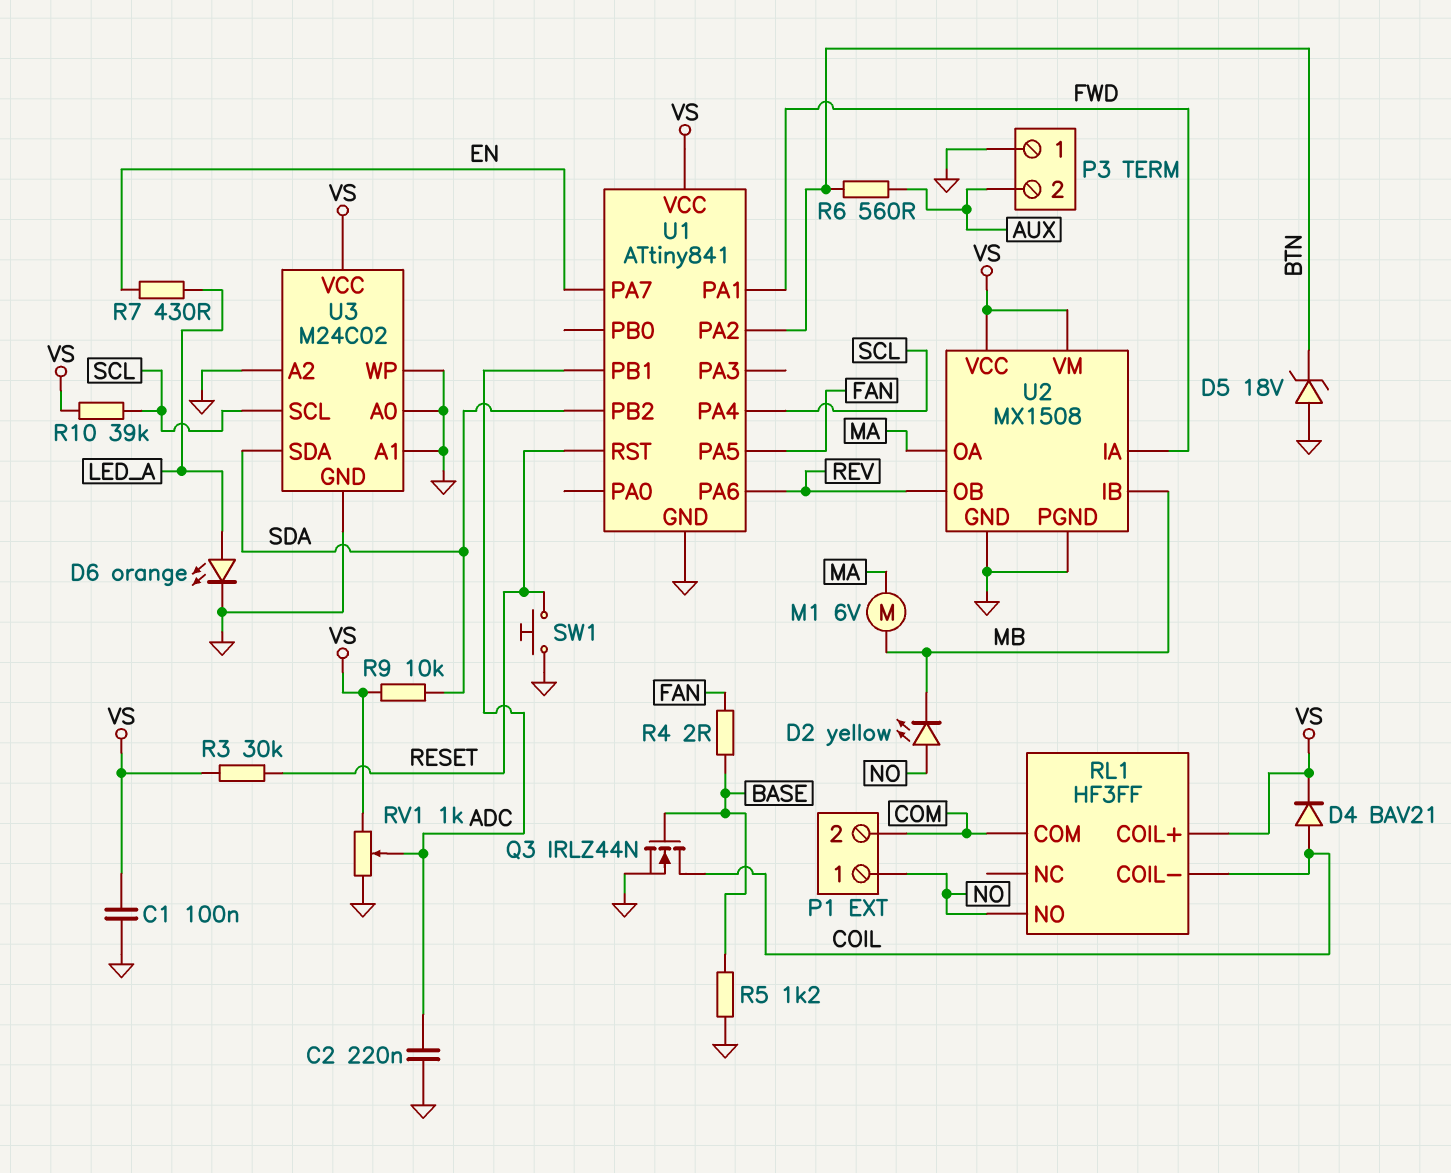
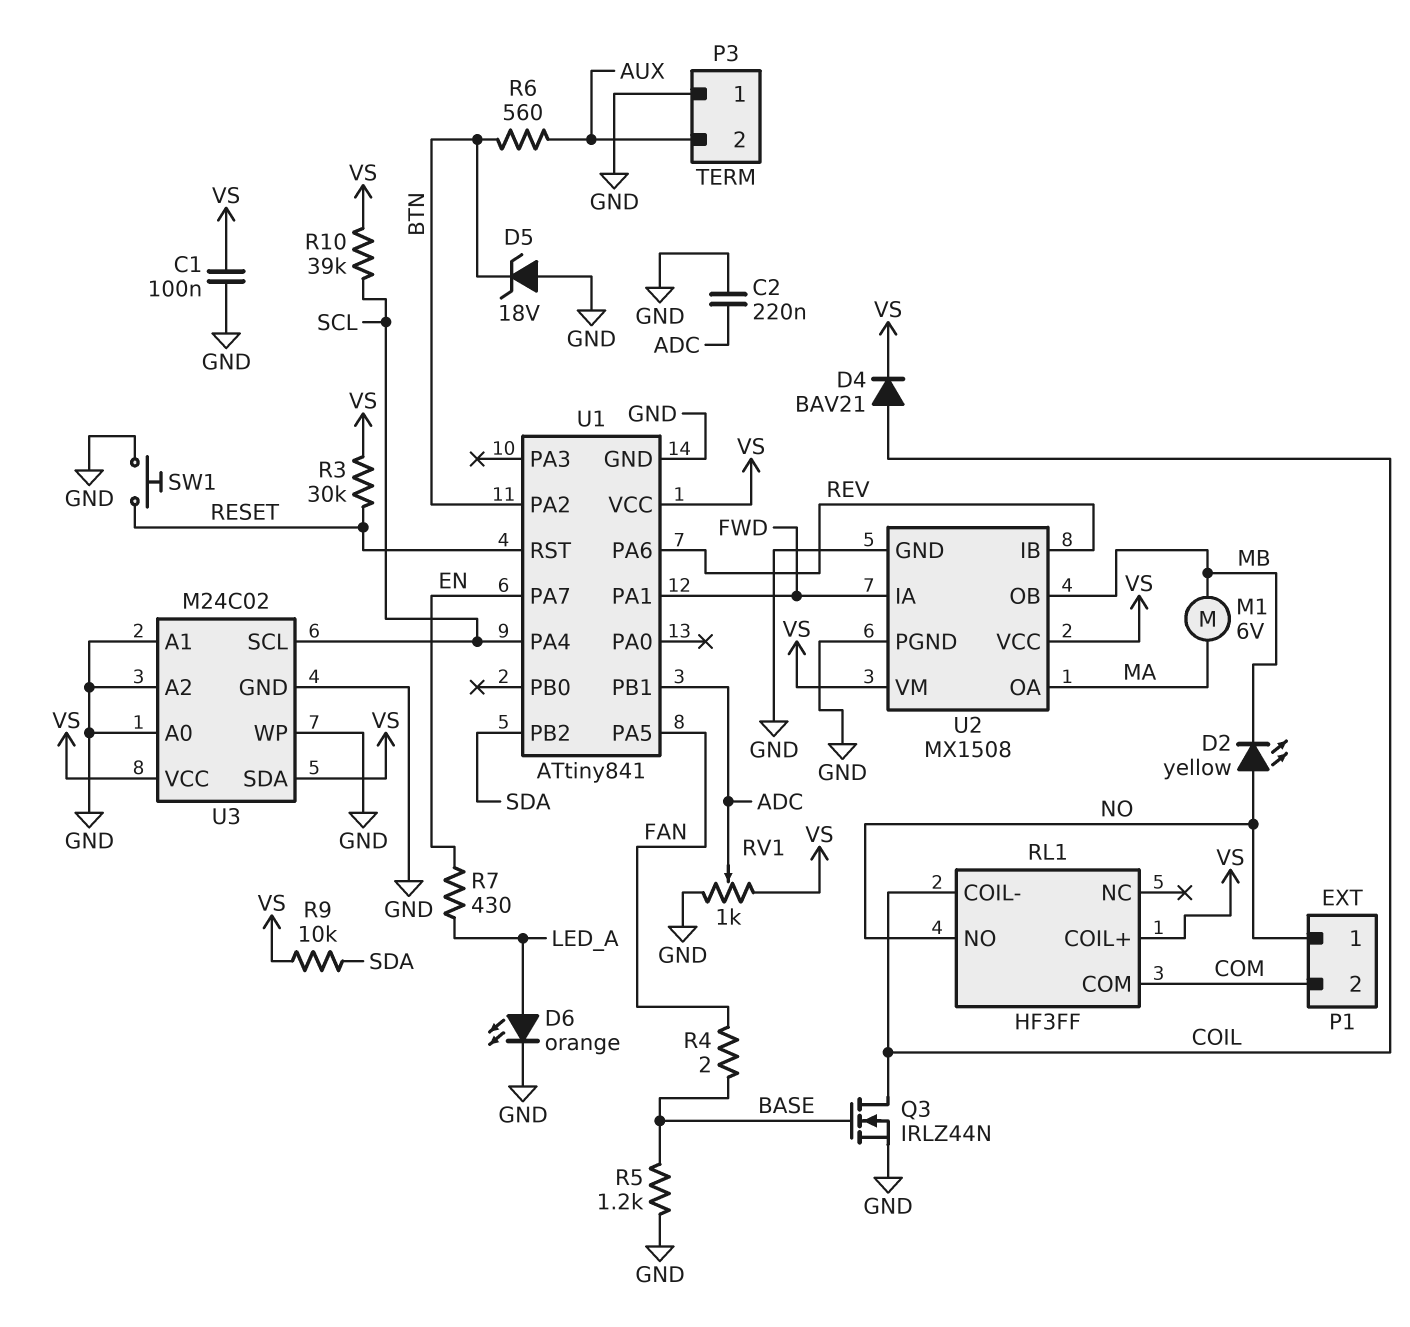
U2 pin IB: MB -> REV
U2 pin OB: REV -> MB
U3 pin SDA: SDA -> VS

